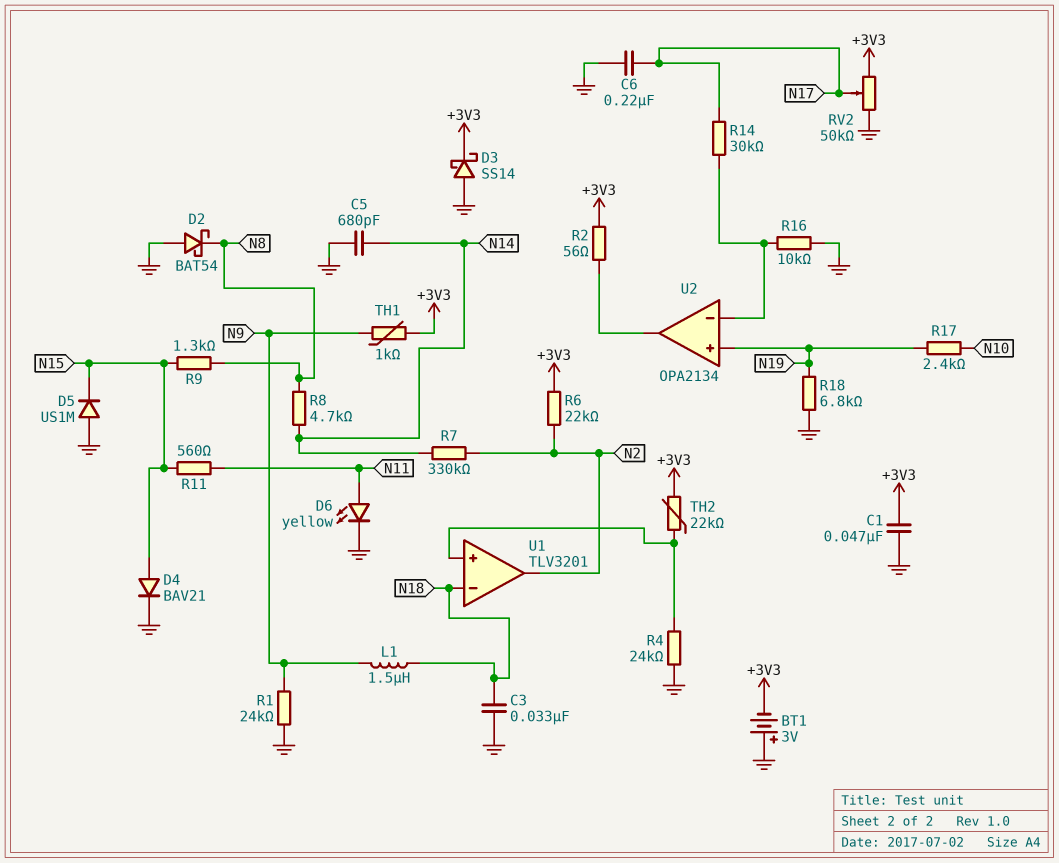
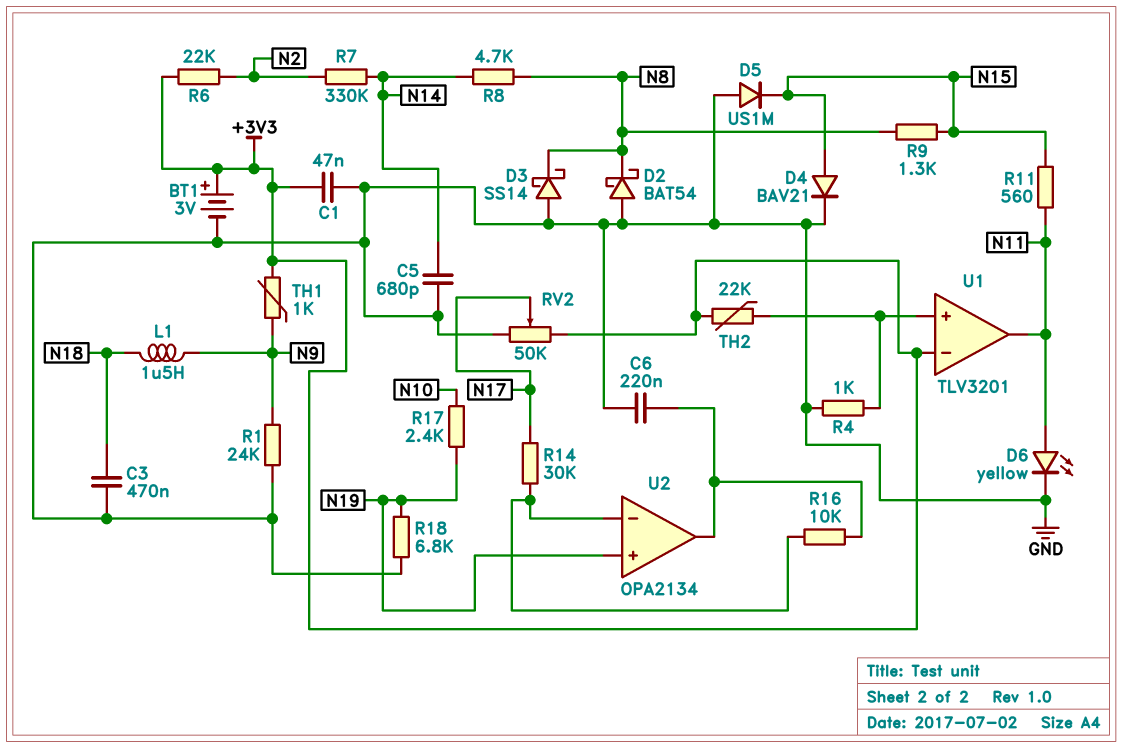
BT1: 3V (plus GND, minus +3V3) -> 3V (plus +3V3, minus GND)
C3: 33nF (GND, N18) -> 470nF (GND, N18)
C6: 220nF (GND, N17) -> 220nF (GND, U2/out)
D3: schottky SS14 (A GND, K +3V3) -> schottky SS14 (A GND, K N8)
R2: 56 (+3V3, U2/out) -> none
R4: 24k (GND, U1/in+) -> 1k (GND, U1/in+)
R16: 10k (GND, U2/in-) -> 10k (U2/in-, U2/out)
U1 pin in-: N18 -> +3V3
U1 pin out: N2 -> N11

